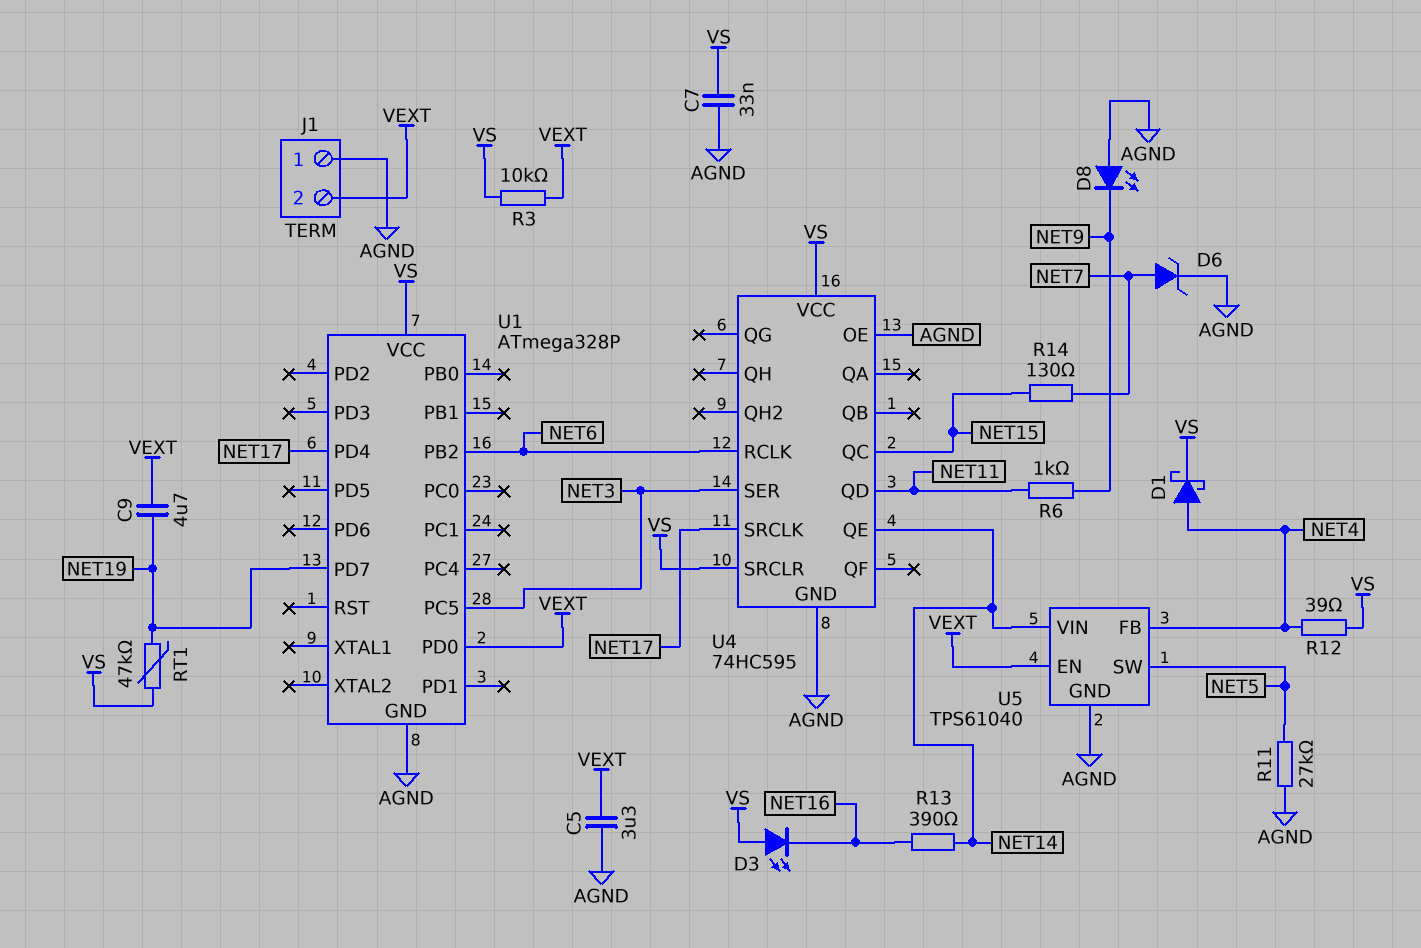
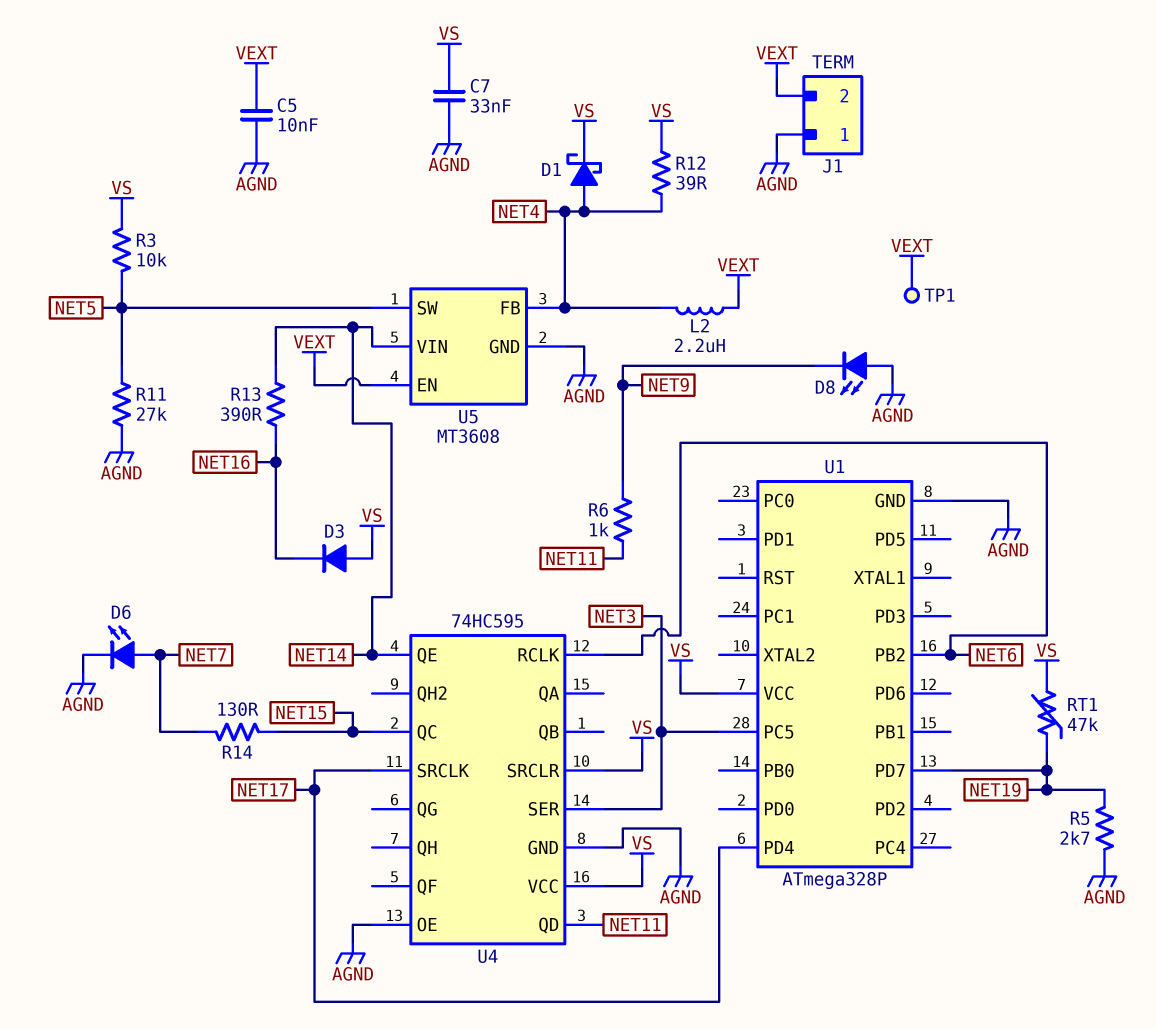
C5: 3.3uF (AGND, VEXT) -> 10nF (AGND, VEXT)
C9: 4.7uF (NET19, VEXT) -> none
D3: LED (A VS, K NET16) -> diode (A VS, K NET16)
D6: zener (A NET7, K AGND) -> LED (A NET7, K AGND)
L2: none -> 2.2uH (NET4, VEXT)
R3: 10k (VEXT, VS) -> 10k (NET5, VS)
R5: none -> 2.7k (AGND, NET19)
TP1: none -> test point (VEXT)
U1 pin PD0: VEXT -> none
U5: TPS61040 -> MT3608

